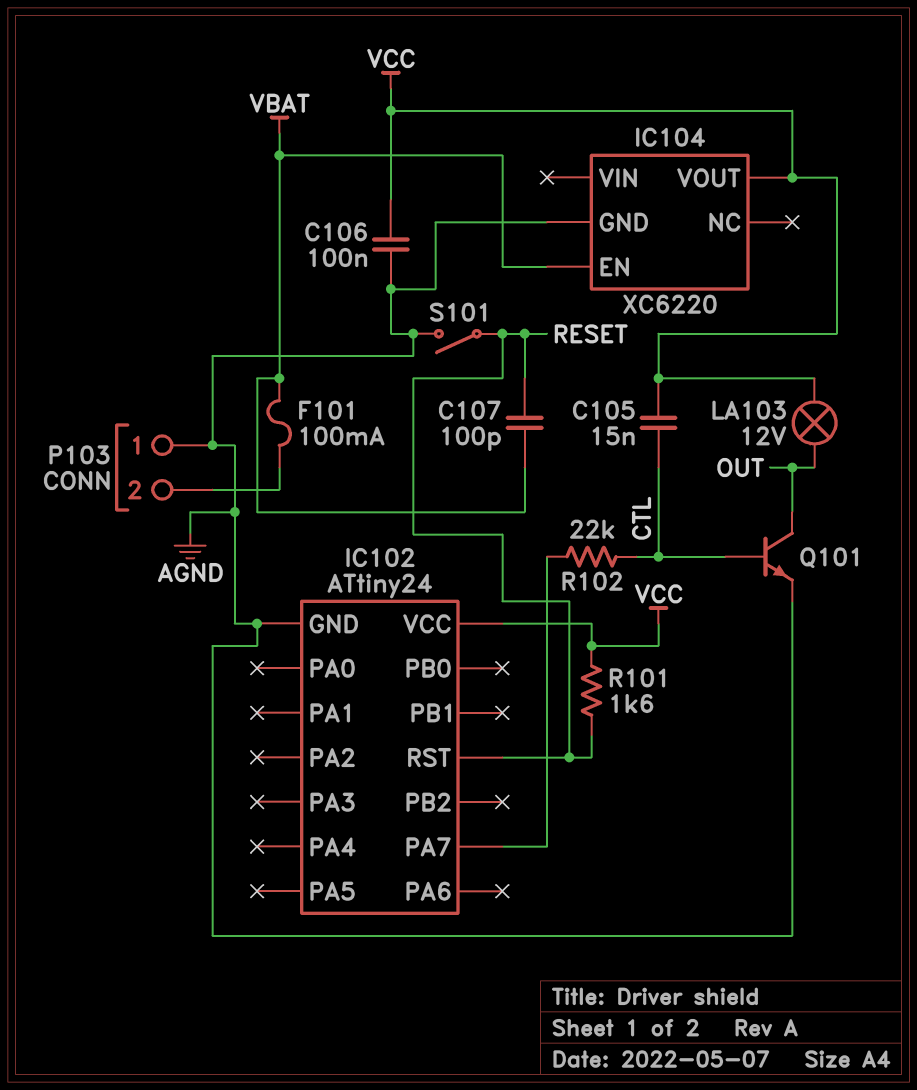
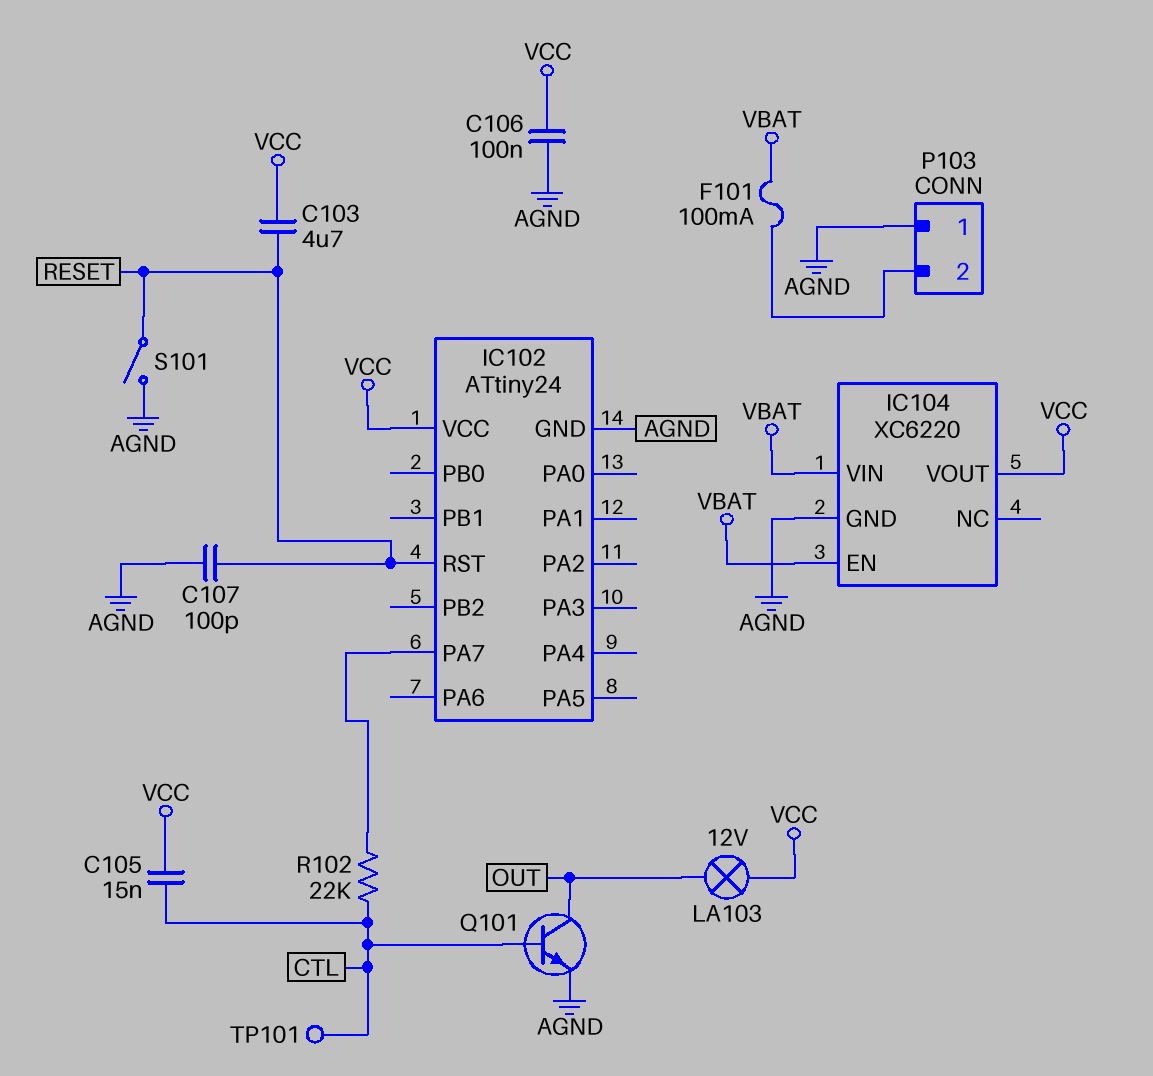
C103: none -> 4.7uF (RESET, VCC)
C107: 100pF (RESET, VBAT) -> 100pF (AGND, RESET)
IC104 pin VIN: none -> VBAT
R101: 1.6k (RESET, VCC) -> none
TP101: none -> test point (CTL)

